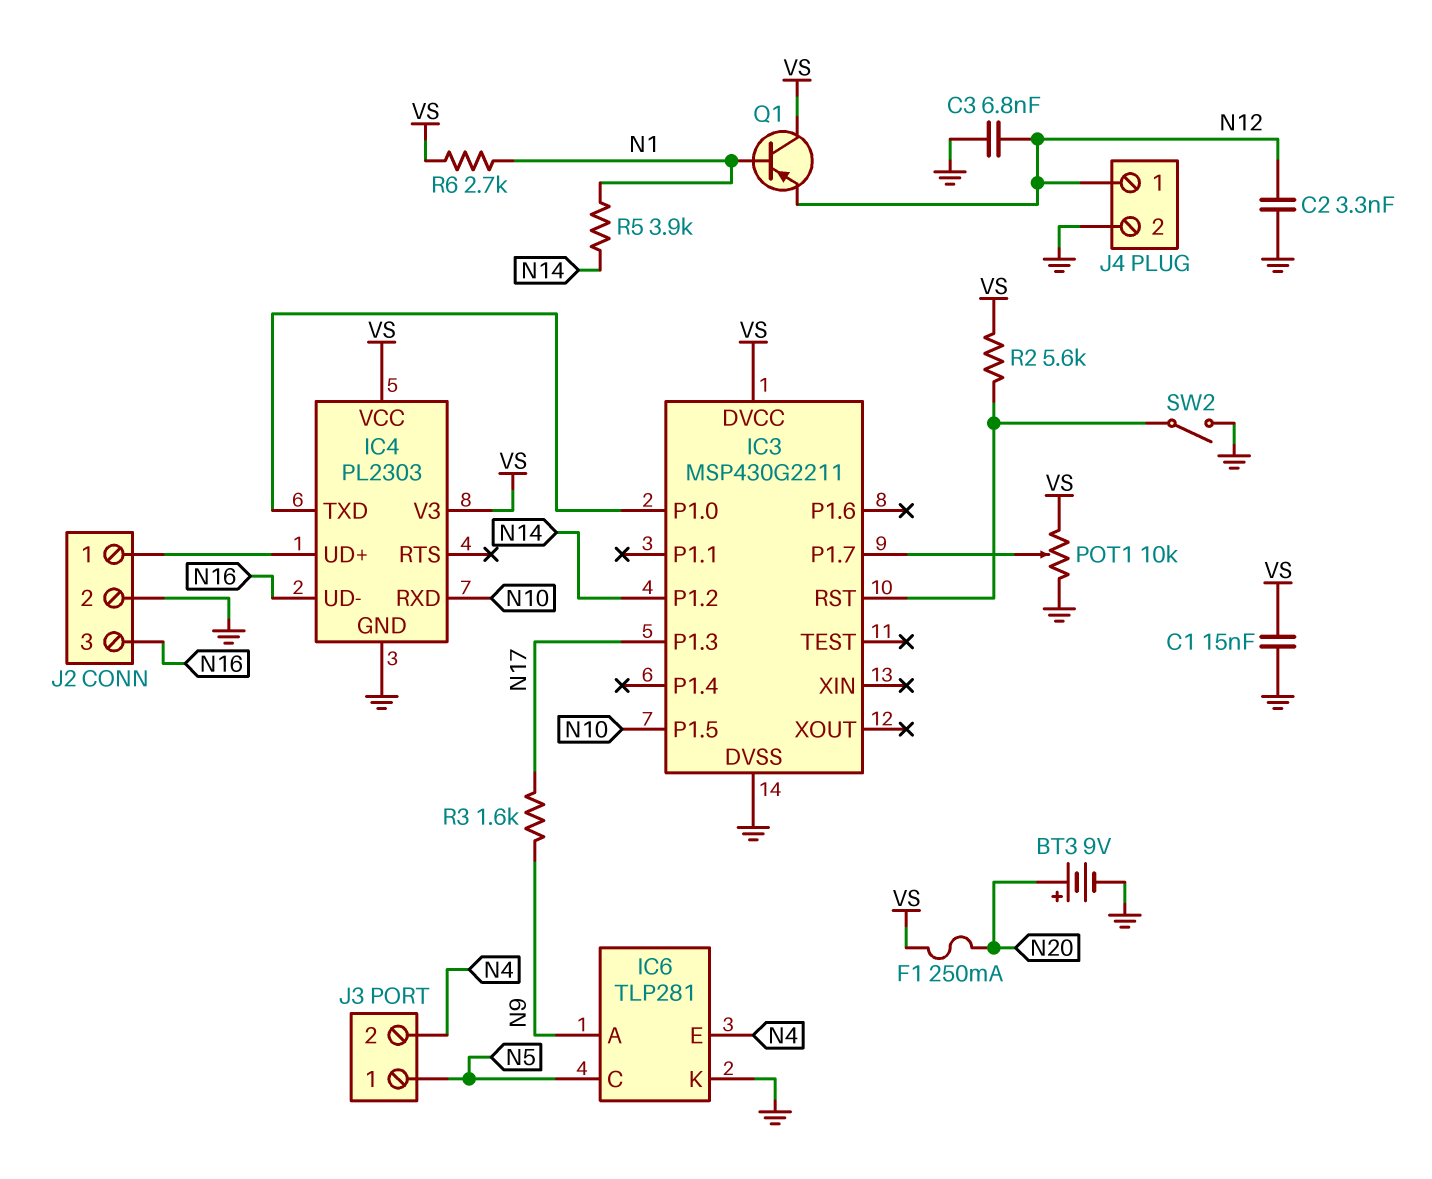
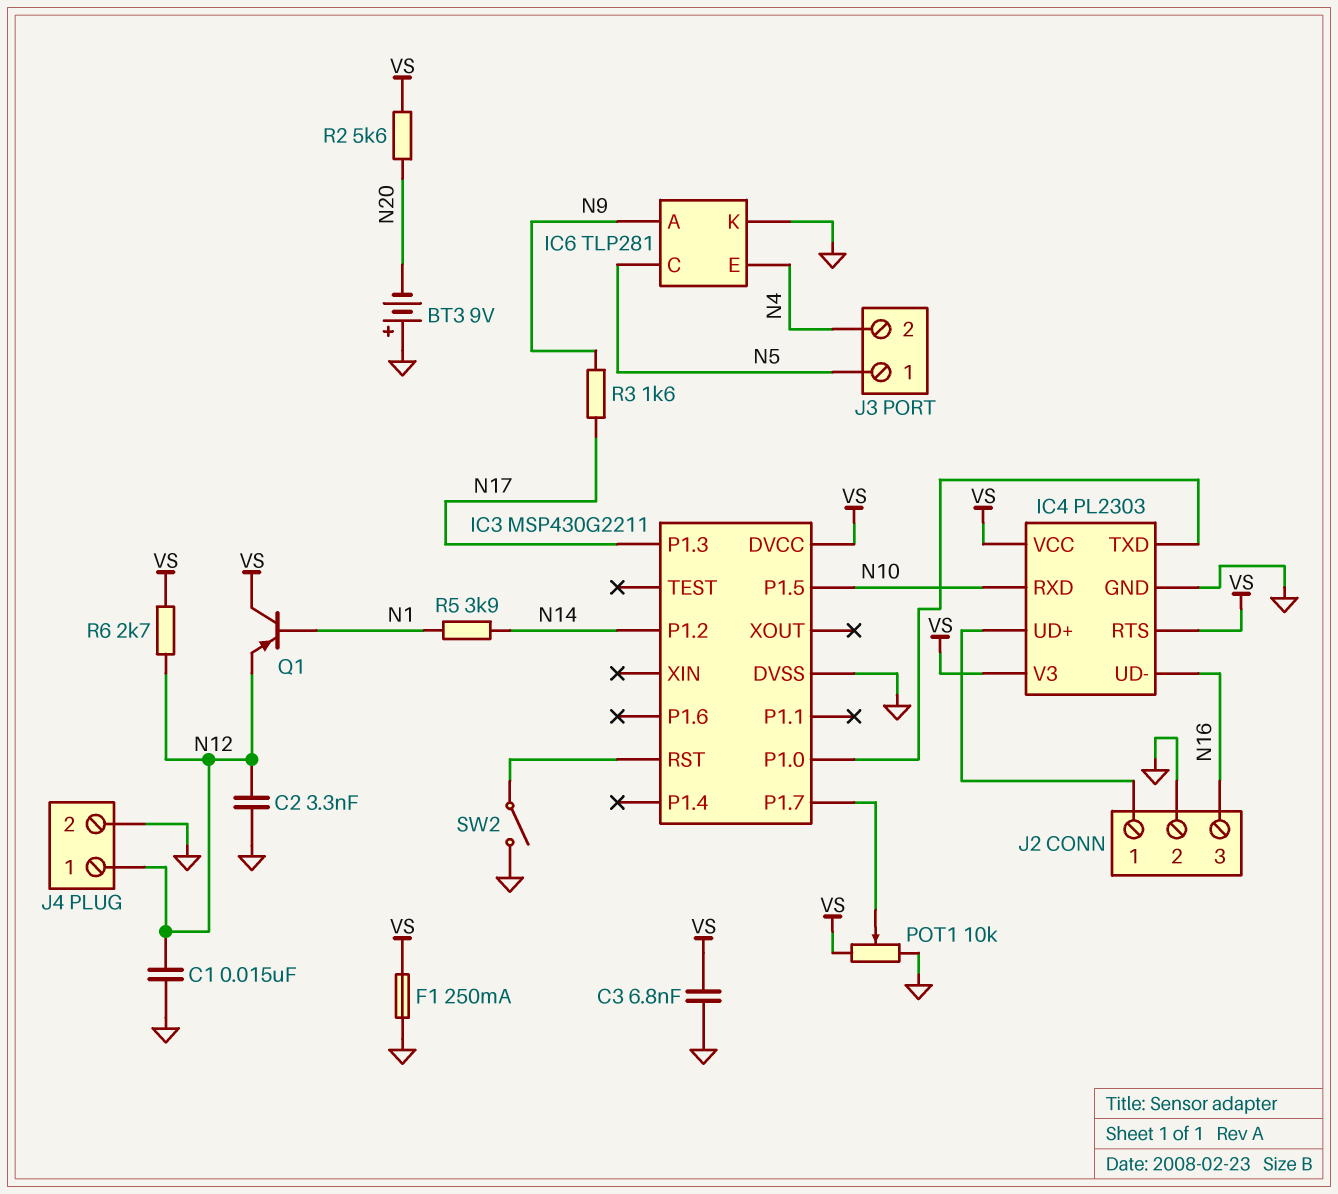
BT3: 9V (plus N20, minus GND) -> 9V (plus GND, minus N20)
C1: 15nF (GND, VS) -> 15nF (GND, N12)
C3: 6.8nF (GND, N12) -> 6.8nF (GND, VS)
F1: 250mA (N20, VS) -> 250mA (GND, VS)
IC4 pin RTS: none -> VS
R2: 5.6k (IC3/RST, VS) -> 5.6k (N20, VS)
R6: 2.7k (N1, VS) -> 2.7k (N12, VS)

